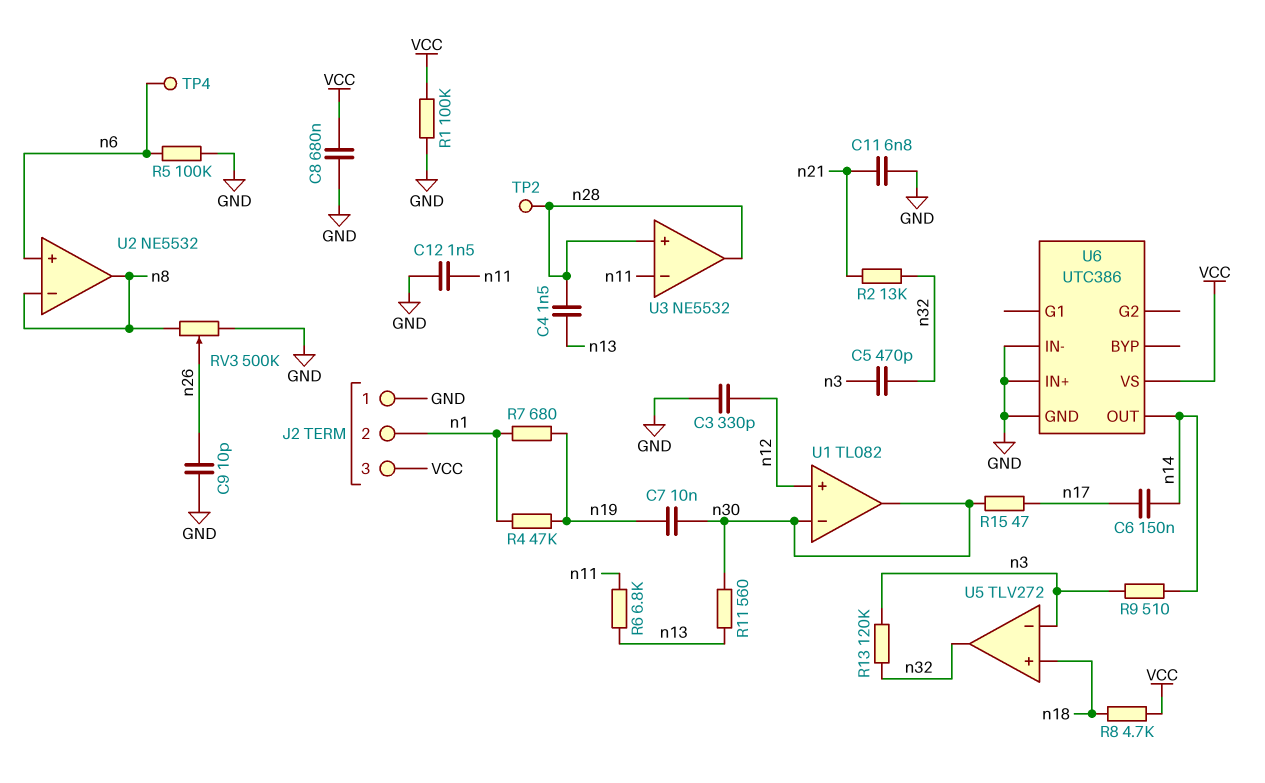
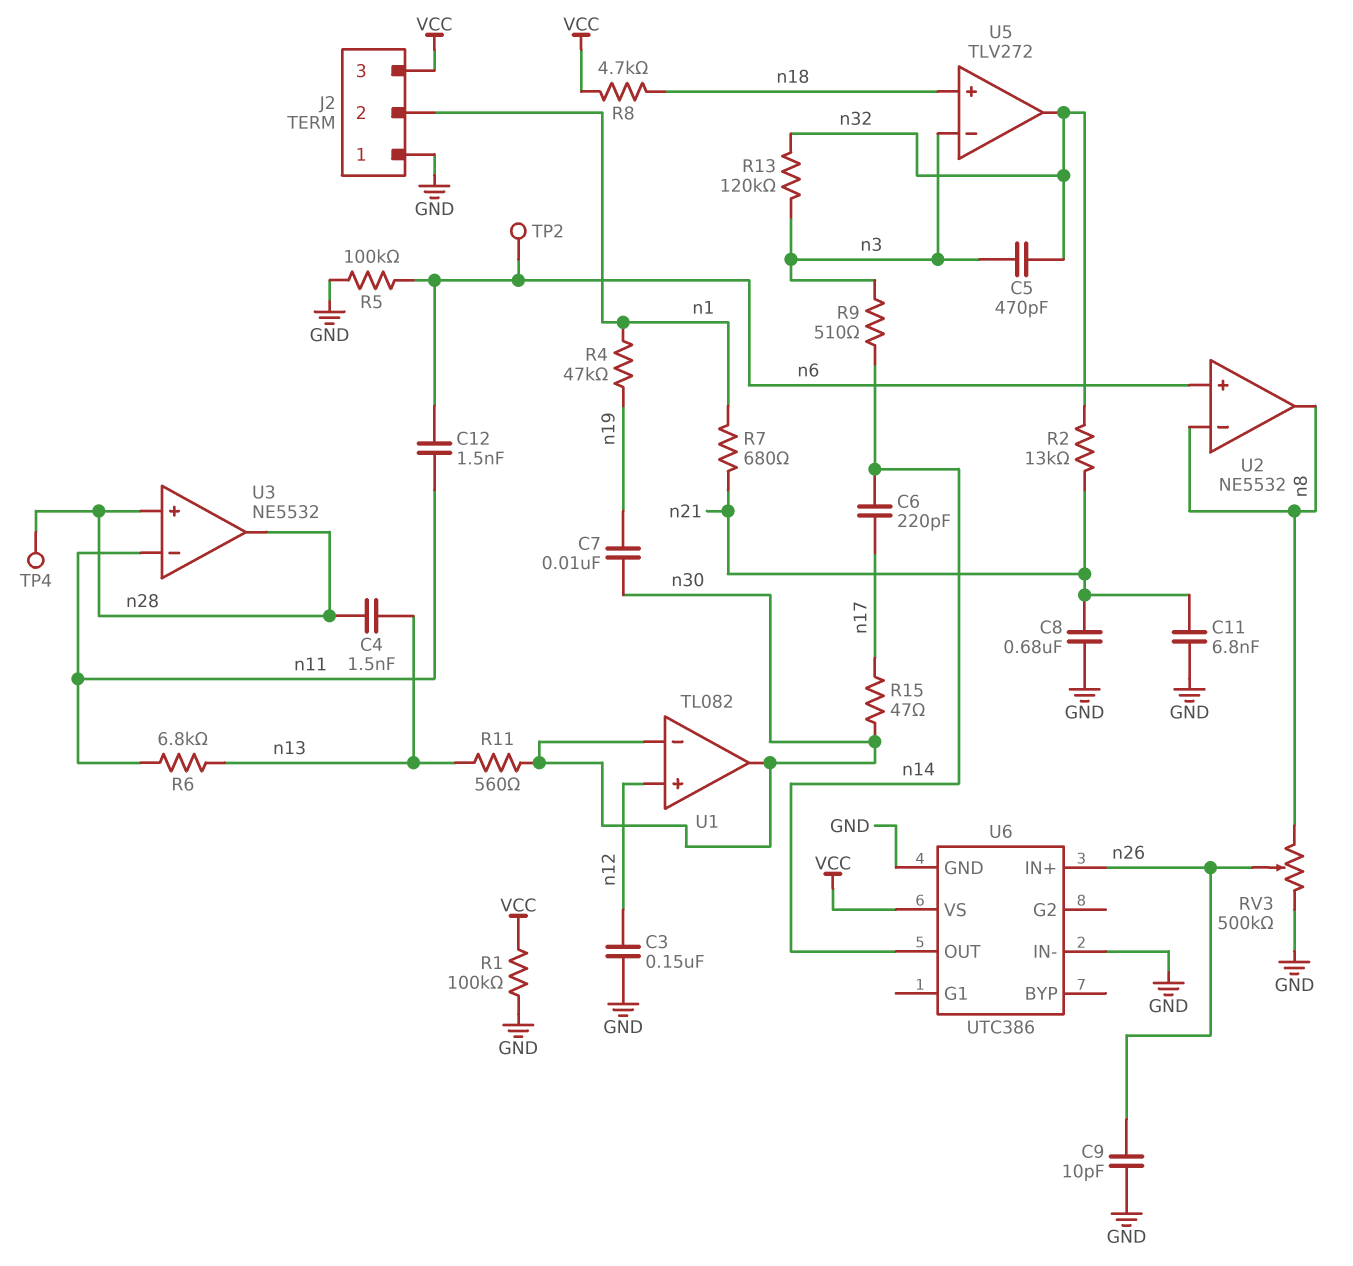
C3: 330pF (GND, n12) -> 150nF (GND, n12)
C6: 150nF (n14, n17) -> 220pF (n14, n17)
C8: 680nF (GND, VCC) -> 680nF (GND, n21)
C12: 1.5nF (GND, n11) -> 1.5nF (n6, n11)
R7: 680 (n1, n19) -> 680 (n1, n21)
TP2: test point (n28) -> test point (n6)
TP4: test point (n6) -> test point (n28)
U6 pin IN+: GND -> n26

